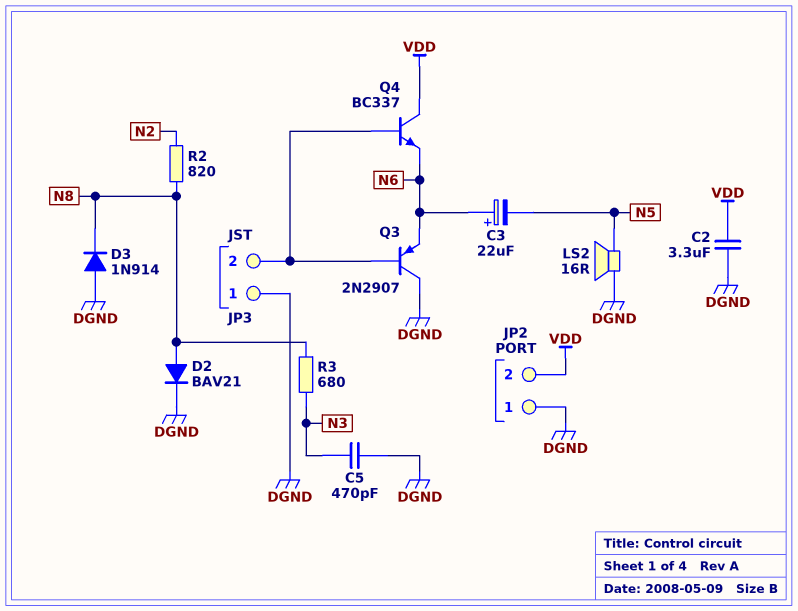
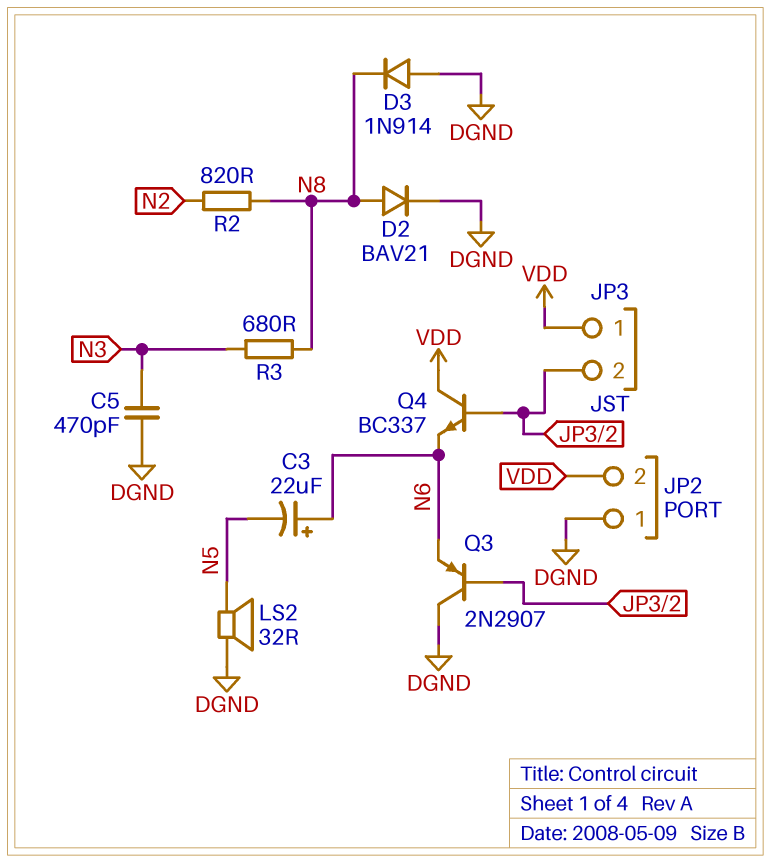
C2: 3.3uF (DGND, VDD) -> none
JP3 pin 1: DGND -> VDD
LS2: speaker 16R (DGND, N5) -> speaker 32R (DGND, N5)

